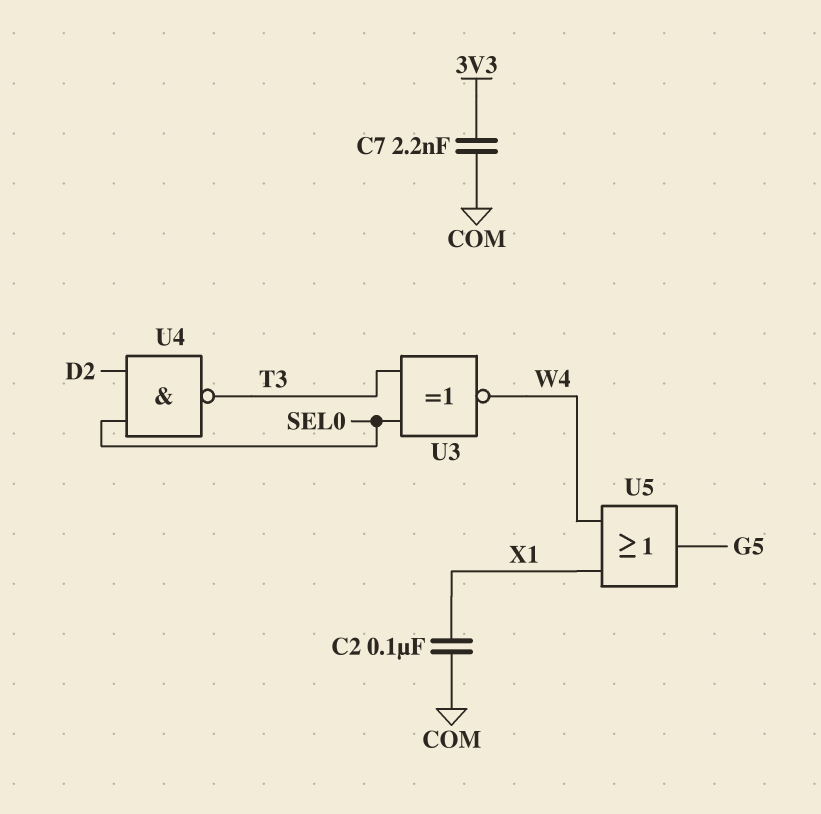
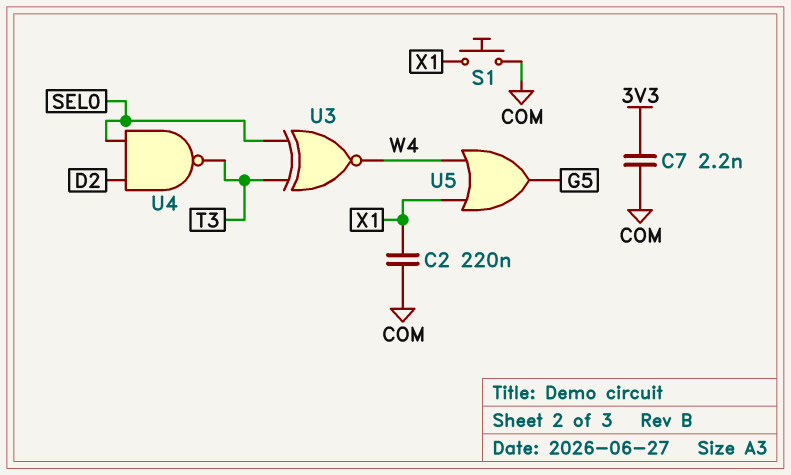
C2: 100nF (COM, X1) -> 220nF (COM, X1)
S1: none -> button (COM, X1)

